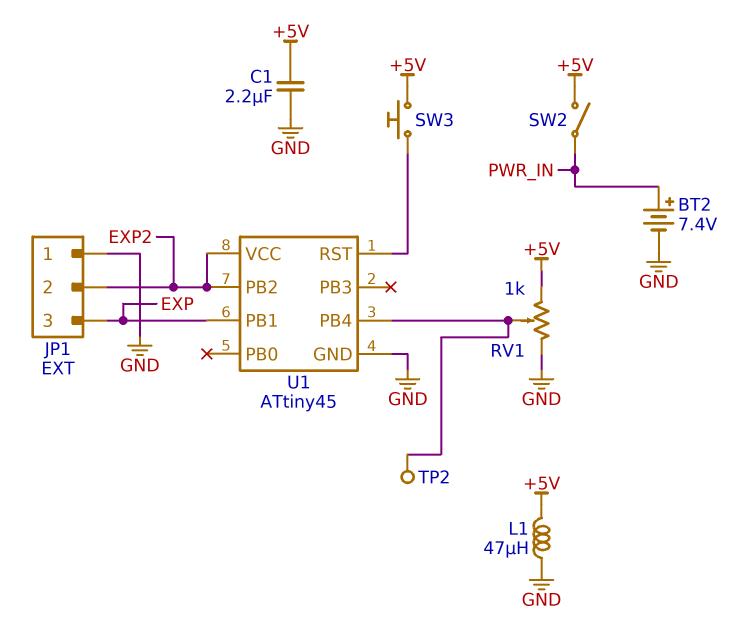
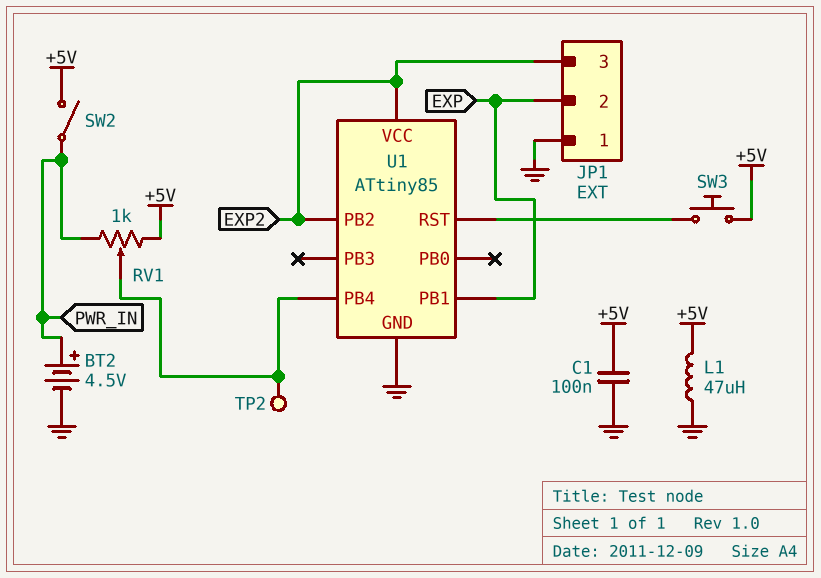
BT2: 7.4V (plus PWR_IN, minus GND) -> 4.5V (plus PWR_IN, minus GND)
C1: 2.2uF (+5V, GND) -> 100nF (+5V, GND)
JP1 pin 2: EXP2 -> EXP
JP1 pin 3: EXP -> EXP2
RV1: 1k (+5V, GND, wiper U1/PB4) -> 1k (+5V, PWR_IN, wiper U1/PB4)
U1: ATtiny45 -> ATtiny85

